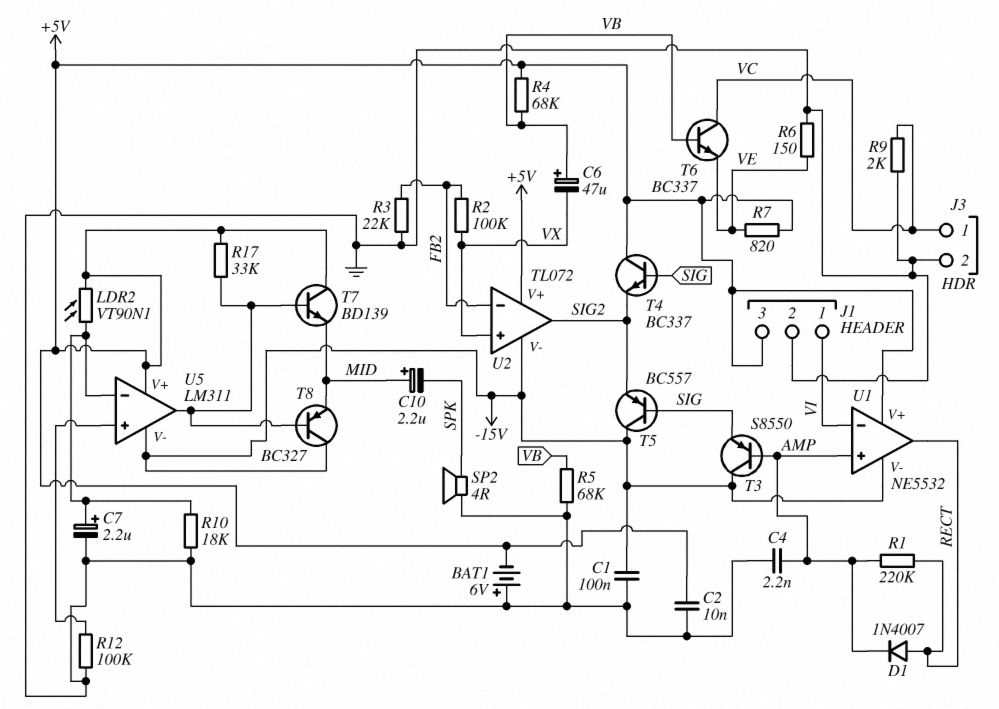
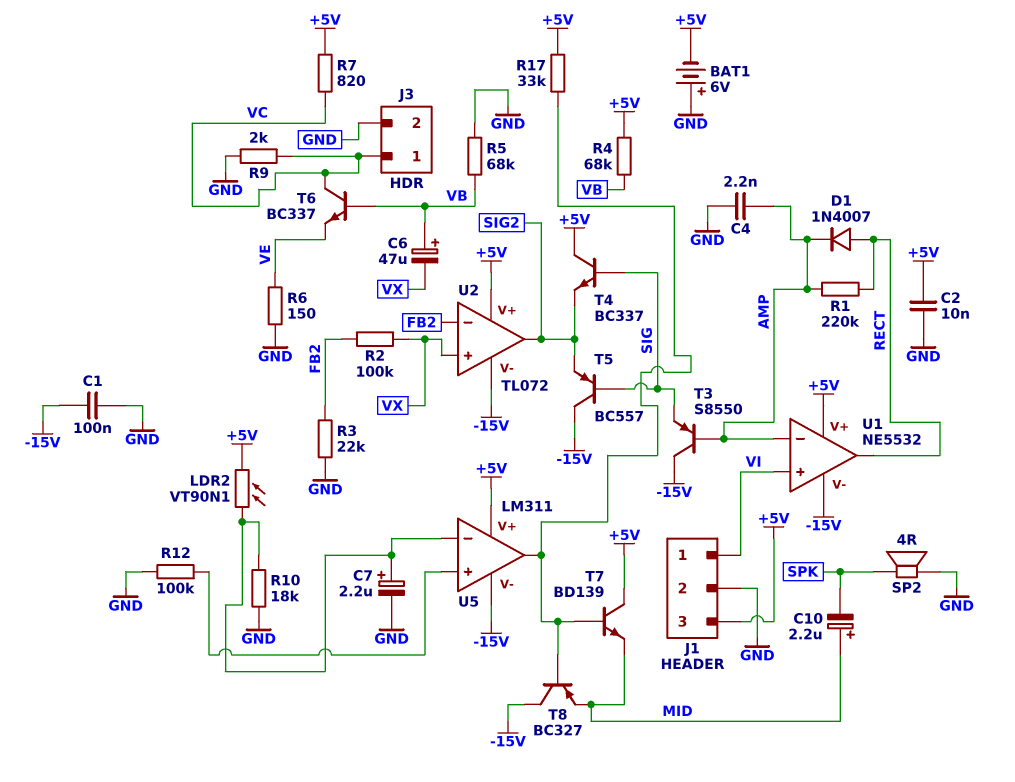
R7: 820 (+5V, VE) -> 820 (+5V, VC)
U1 pin in+: AMP -> VI
U1 pin in-: VI -> AMP

